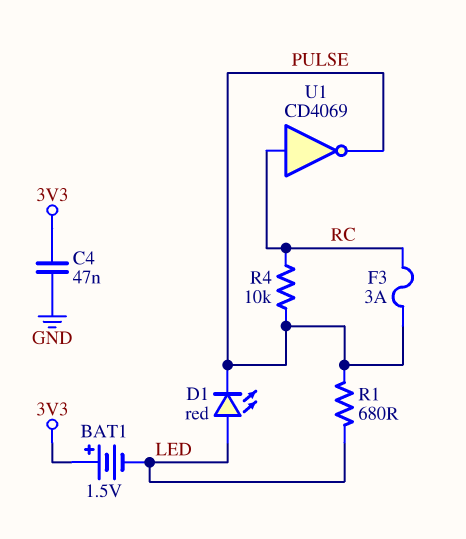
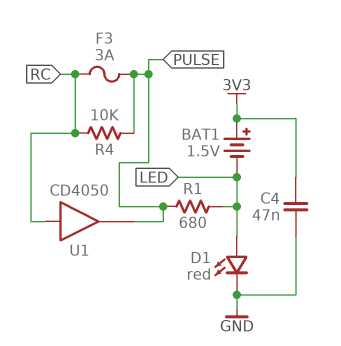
D1: LED red (A LED, K PULSE) -> LED red (A LED, K GND)
U1: NOT CD4069 (in RC, out PULSE) -> buffer CD4050 (in RC, out PULSE)

